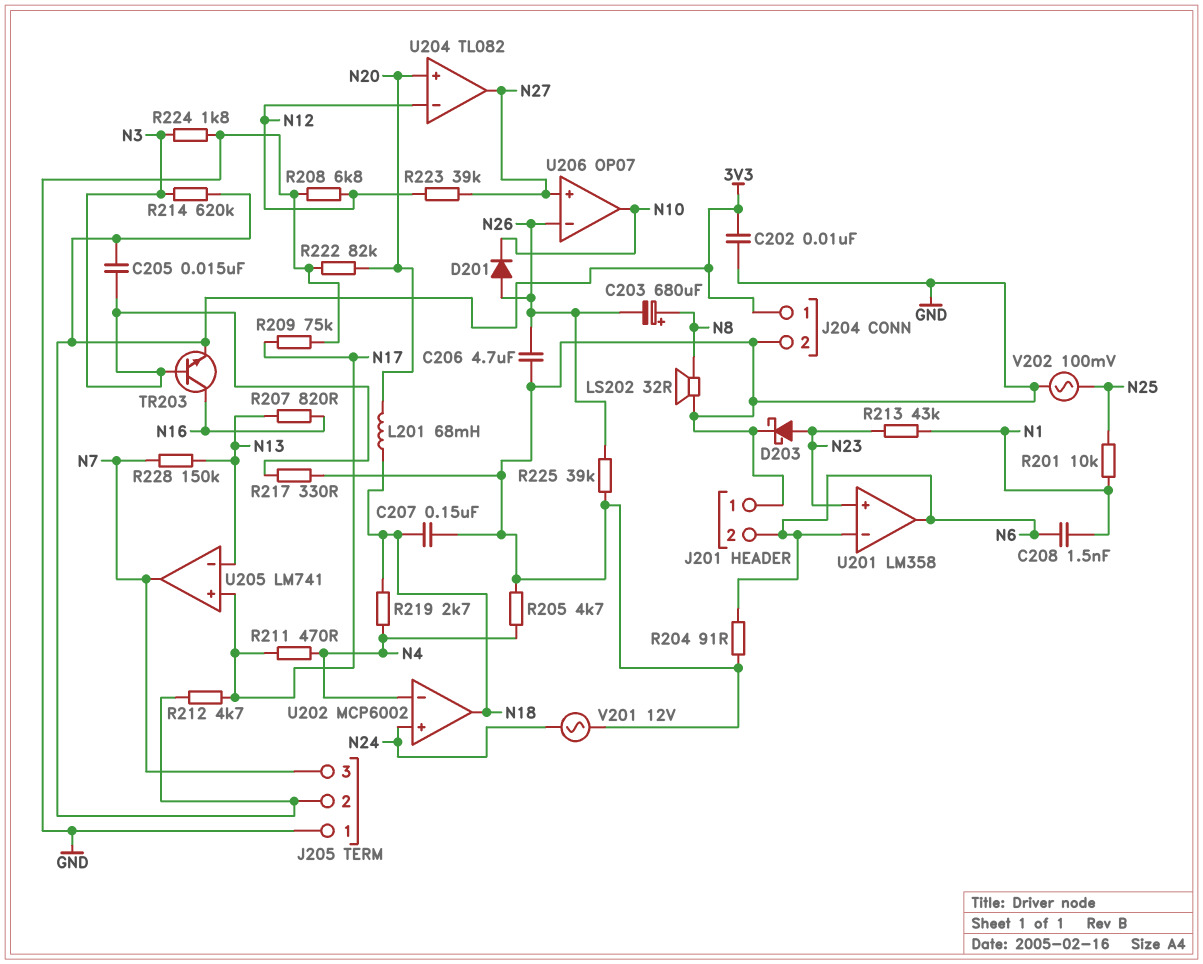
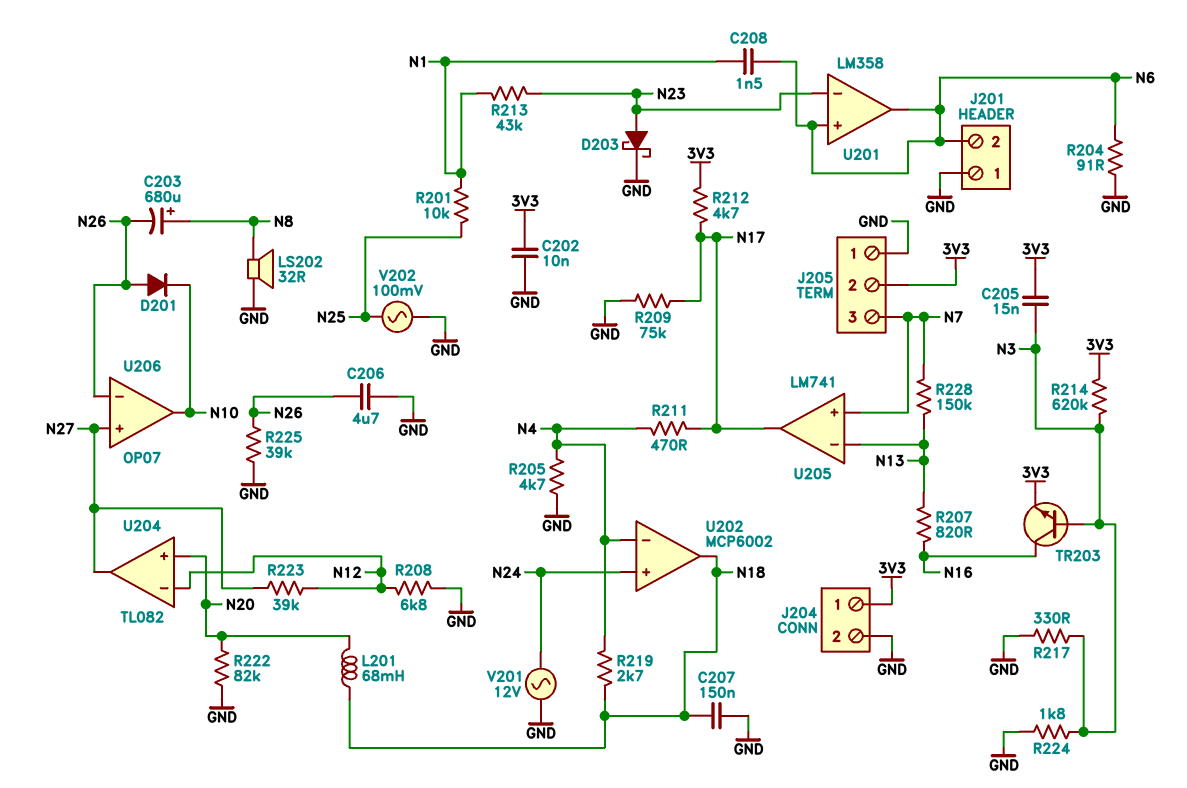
U201 pin in+: N23 -> N6
U201 pin in-: N6 -> N23
U205 pin in+: N17 -> N7
U205 pin out: N7 -> N17

